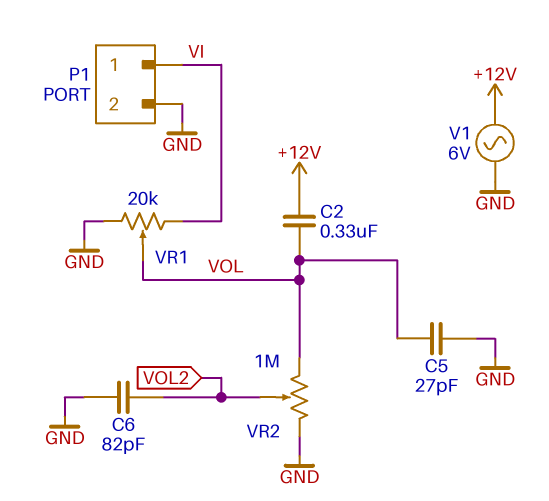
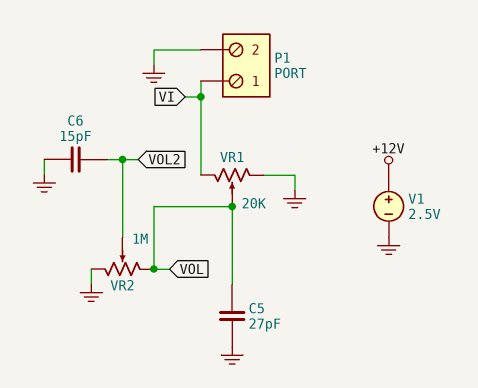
C2: 330nF (+12V, VOL) -> none
C6: 82pF (GND, VOL2) -> 15pF (GND, VOL2)
V1: AC 6V (+12V, GND) -> 2.5V (plus +12V, minus GND)

